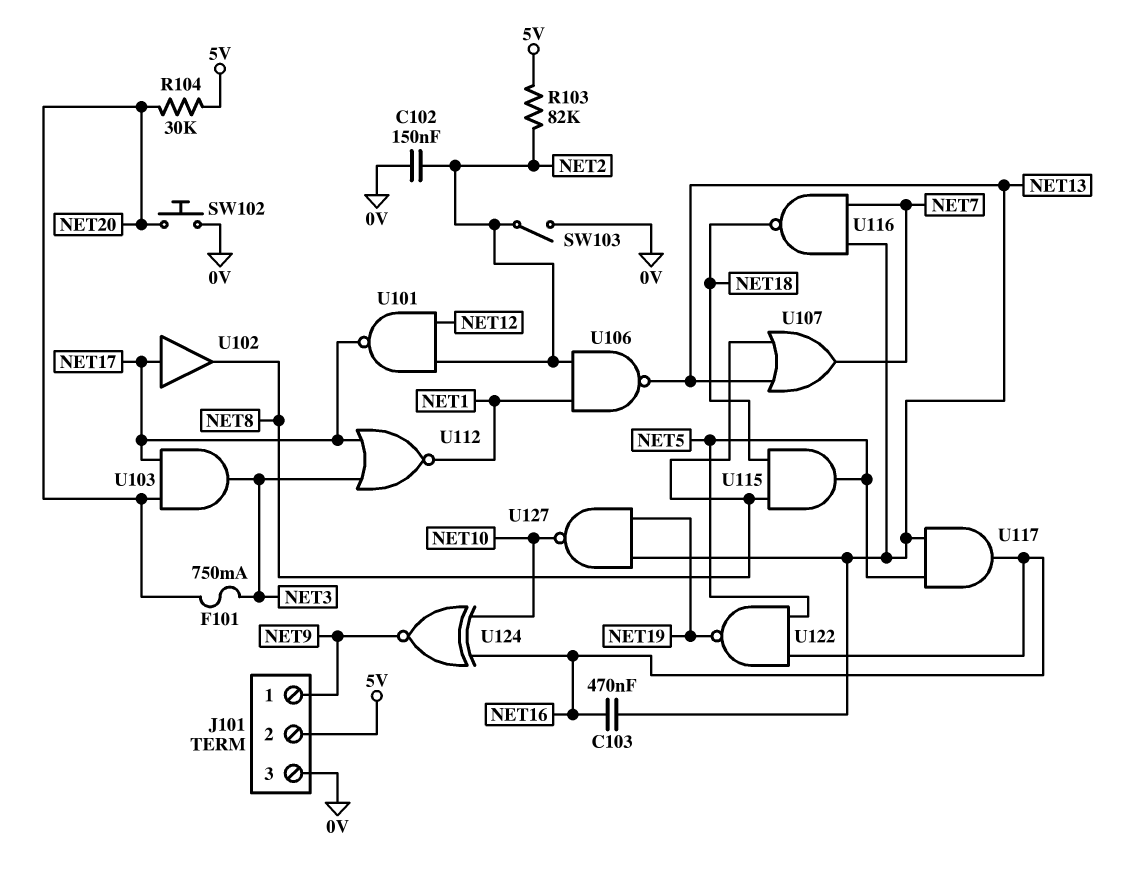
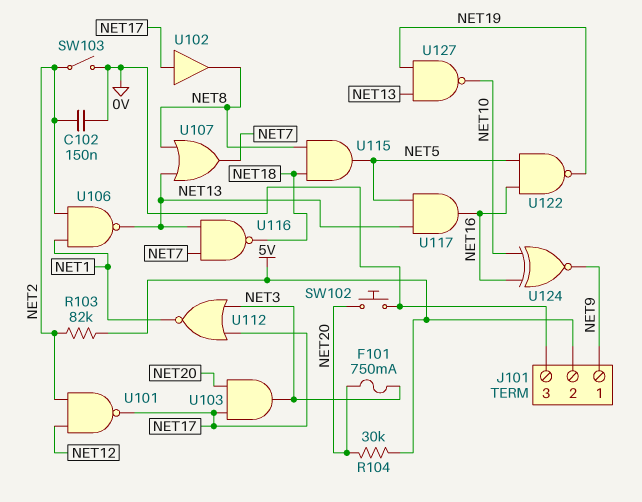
C103: 470nF (NET13, NET16) -> none

